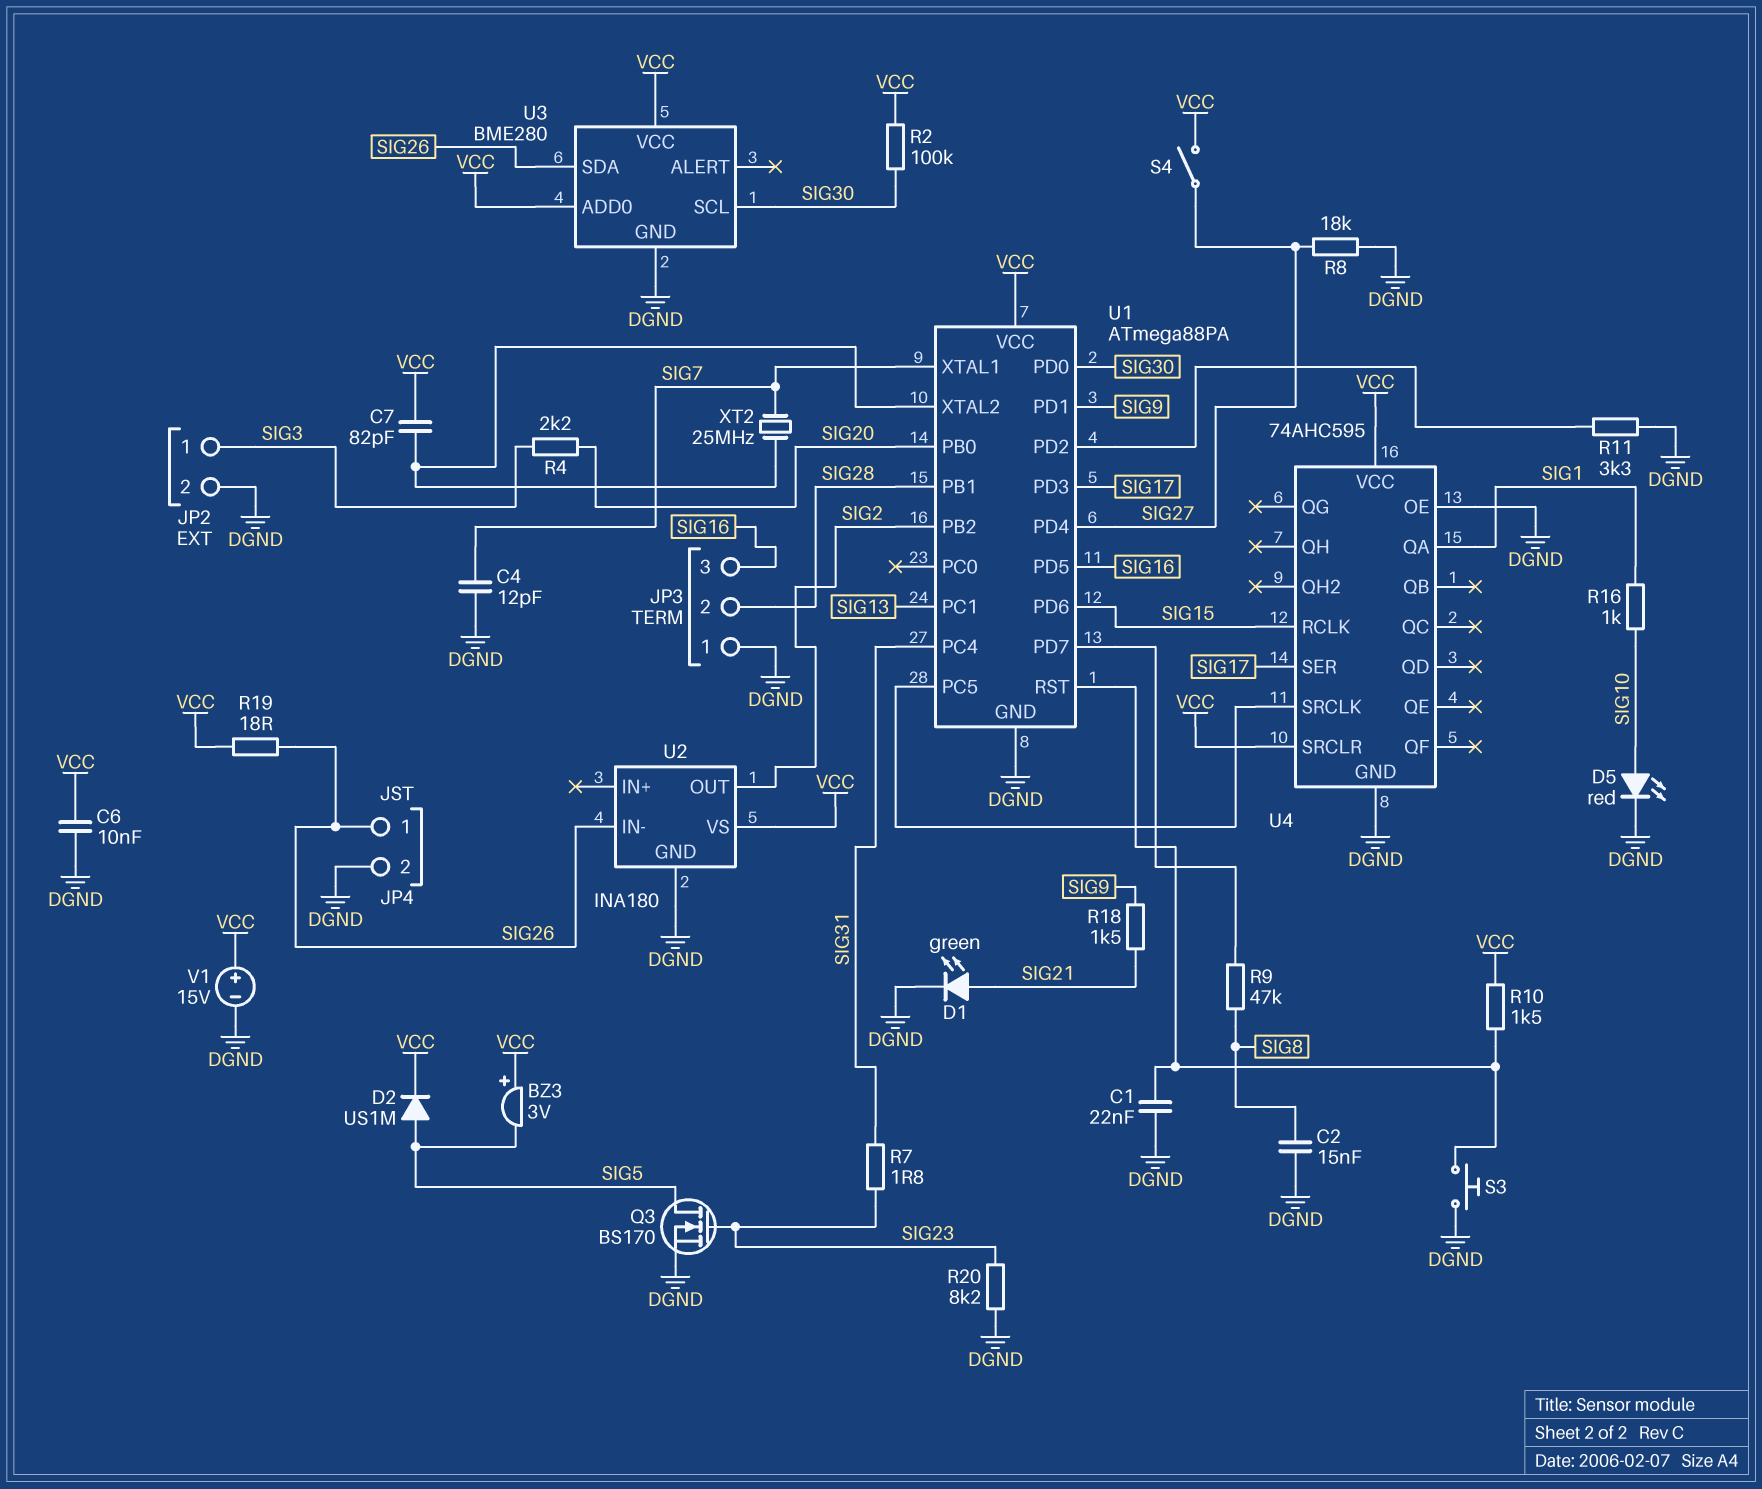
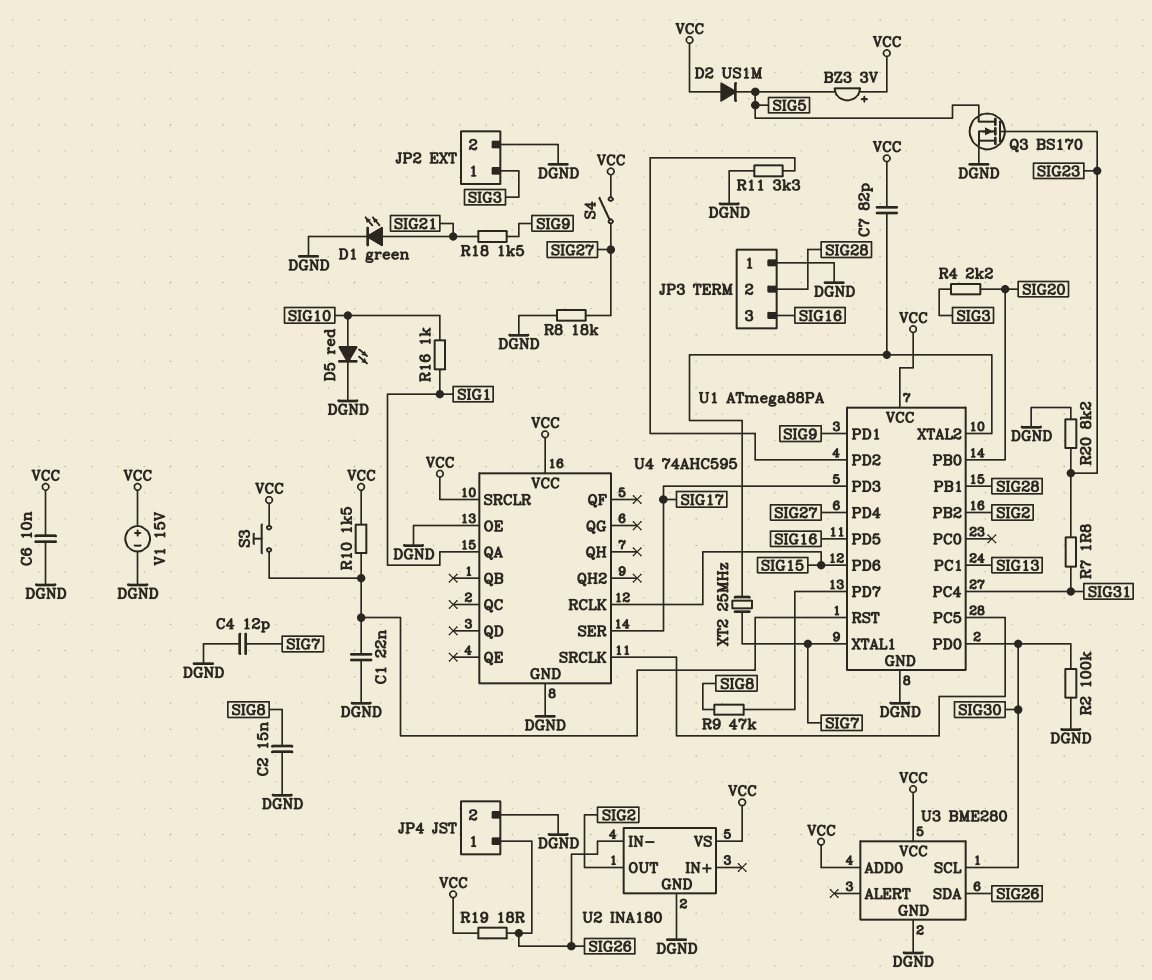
D2: diode US1M (A SIG5, K VCC) -> diode US1M (A VCC, K SIG5)
R2: 100k (SIG30, VCC) -> 100k (DGND, SIG30)
S3: button (DGND, U1/RST) -> button (U1/RST, VCC)

